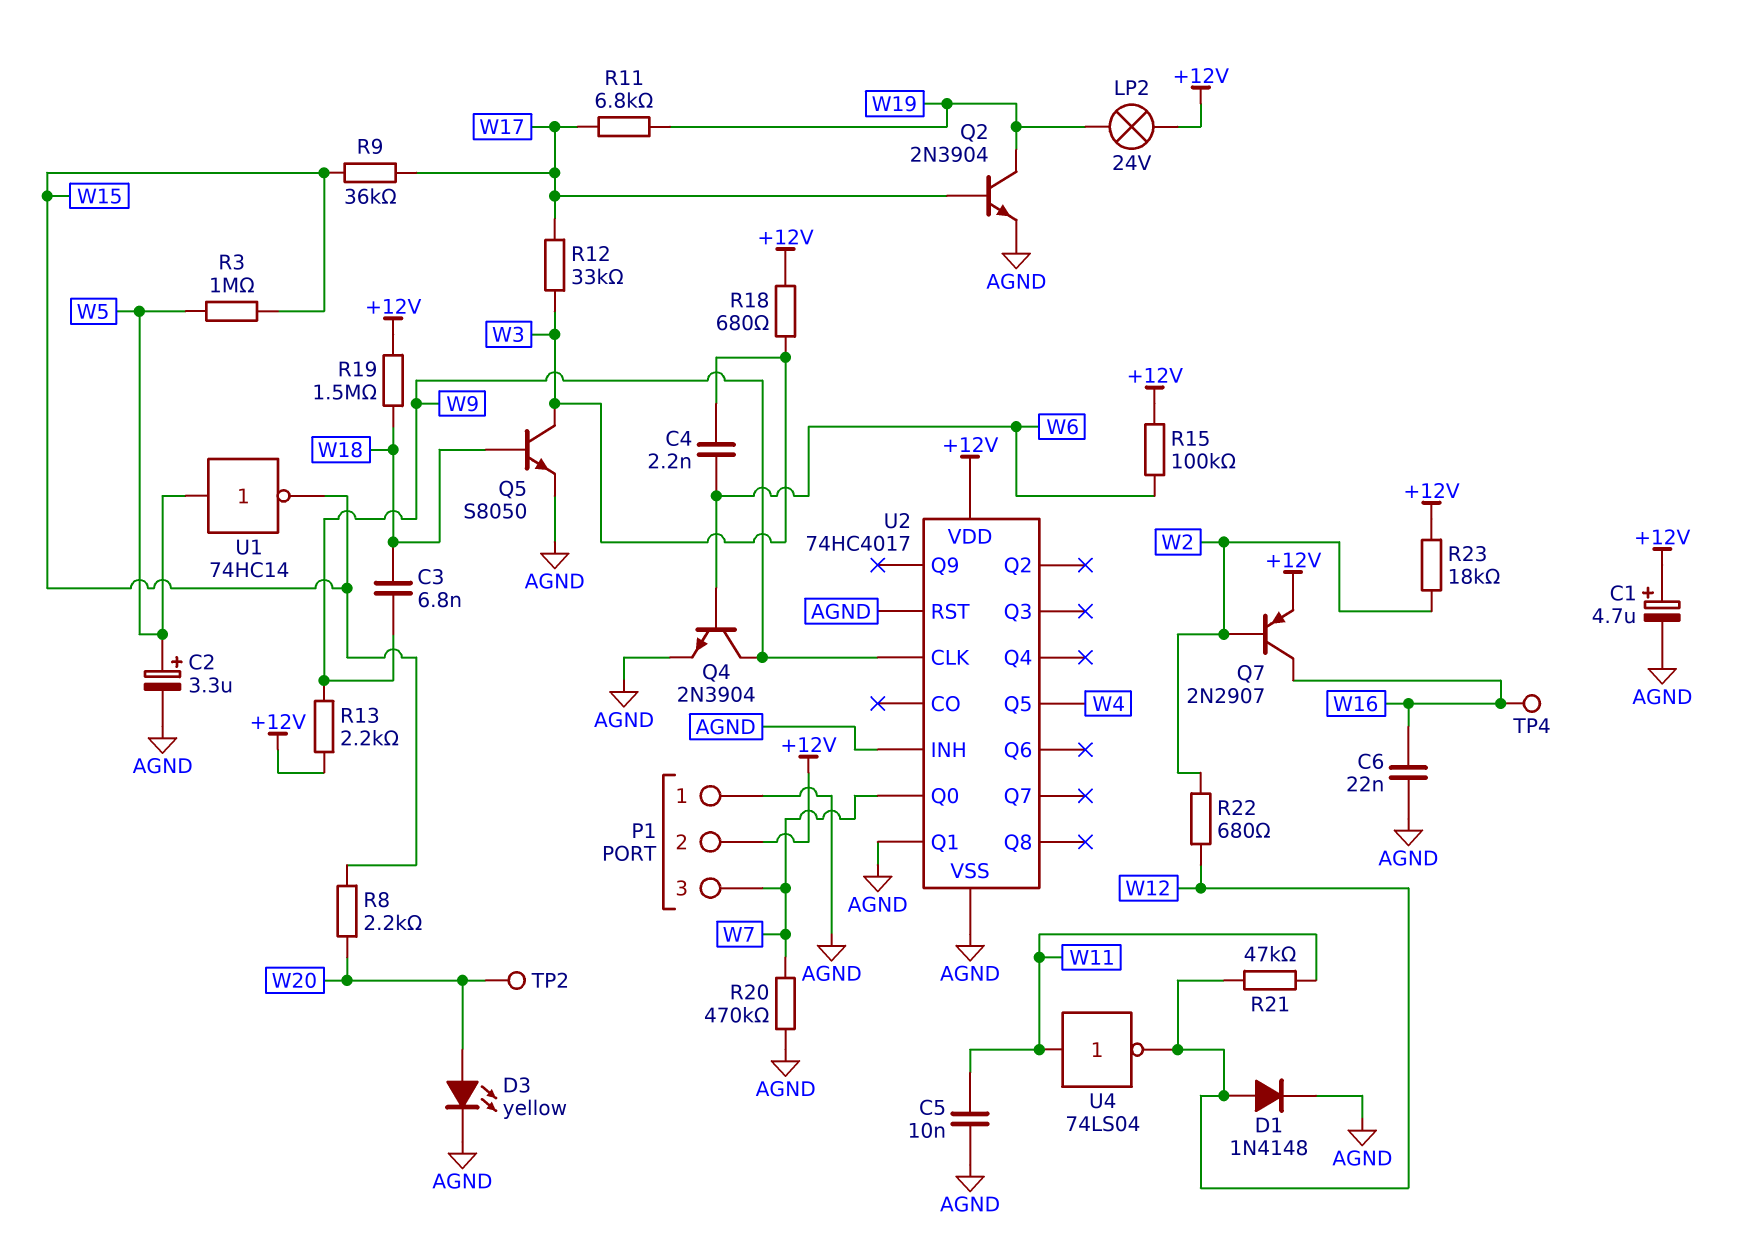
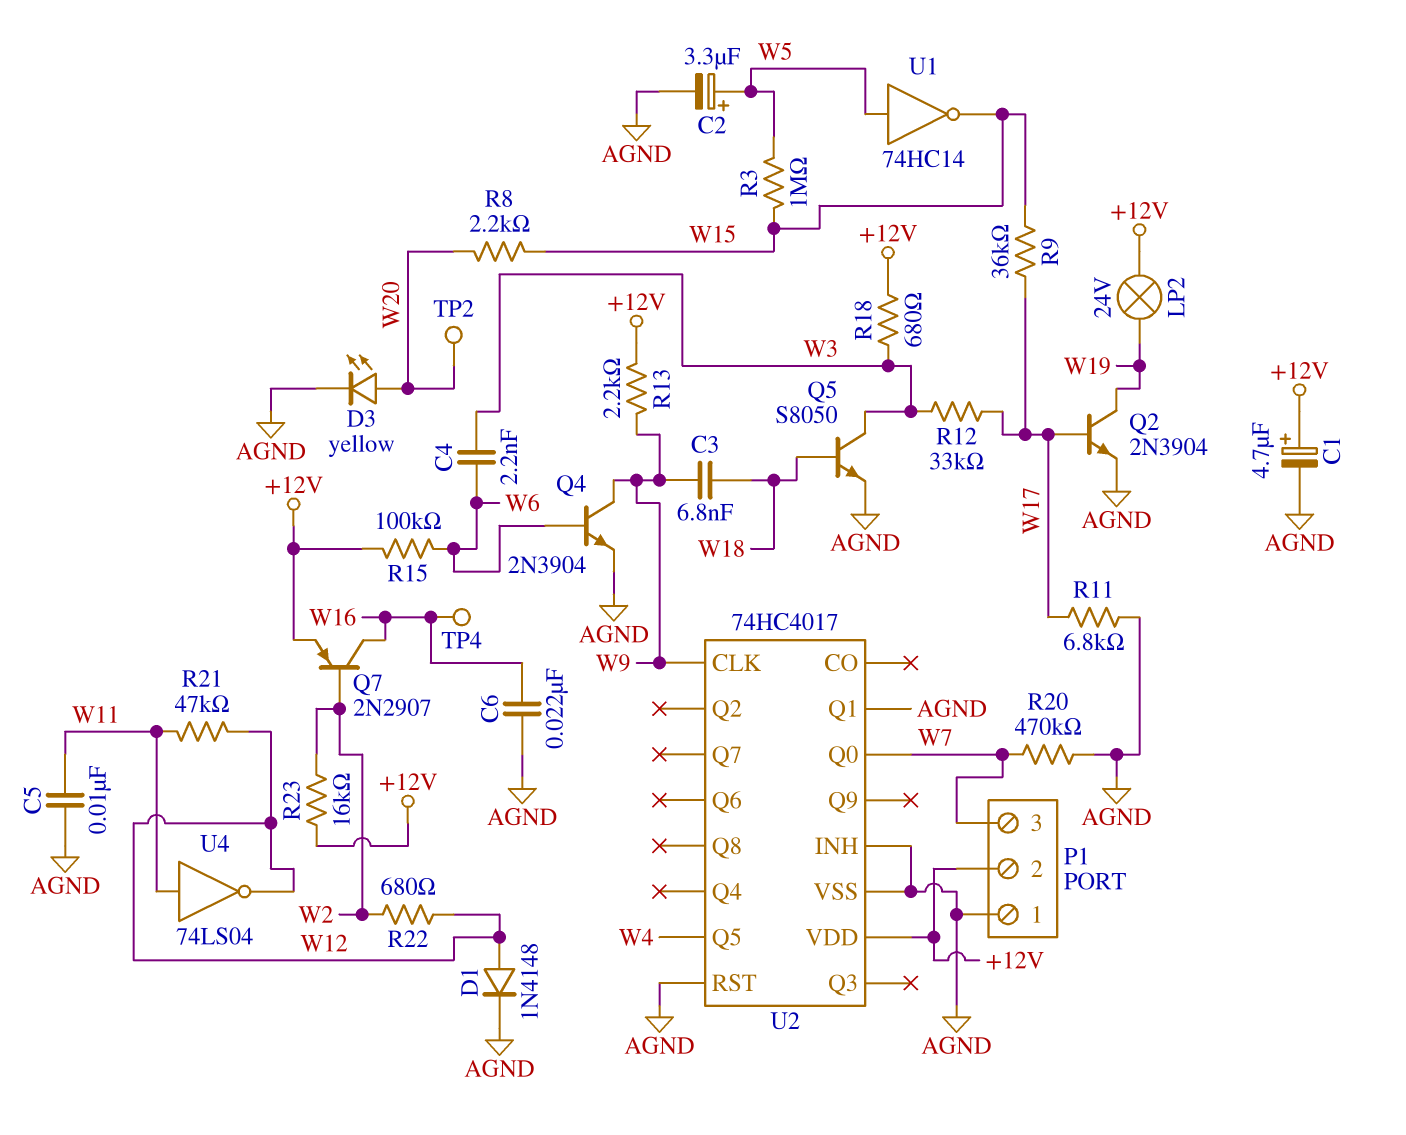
R11: 6.8k (W17, W19) -> 6.8k (AGND, W17)
R19: 1.5M (+12V, W18) -> none
R23: 18k (+12V, W2) -> 16k (+12V, W2)

